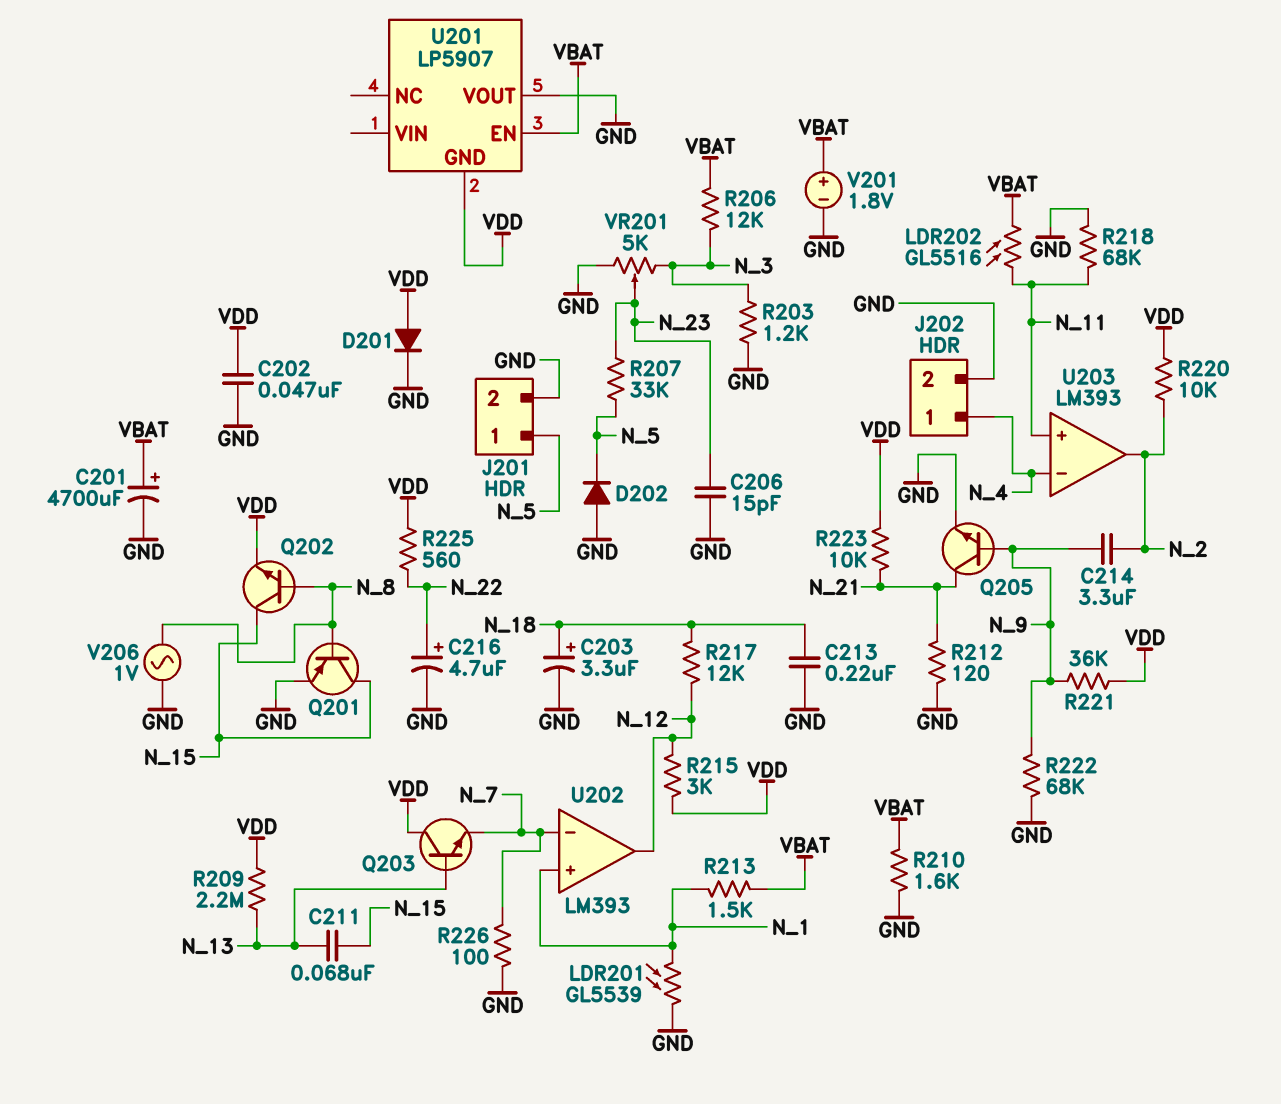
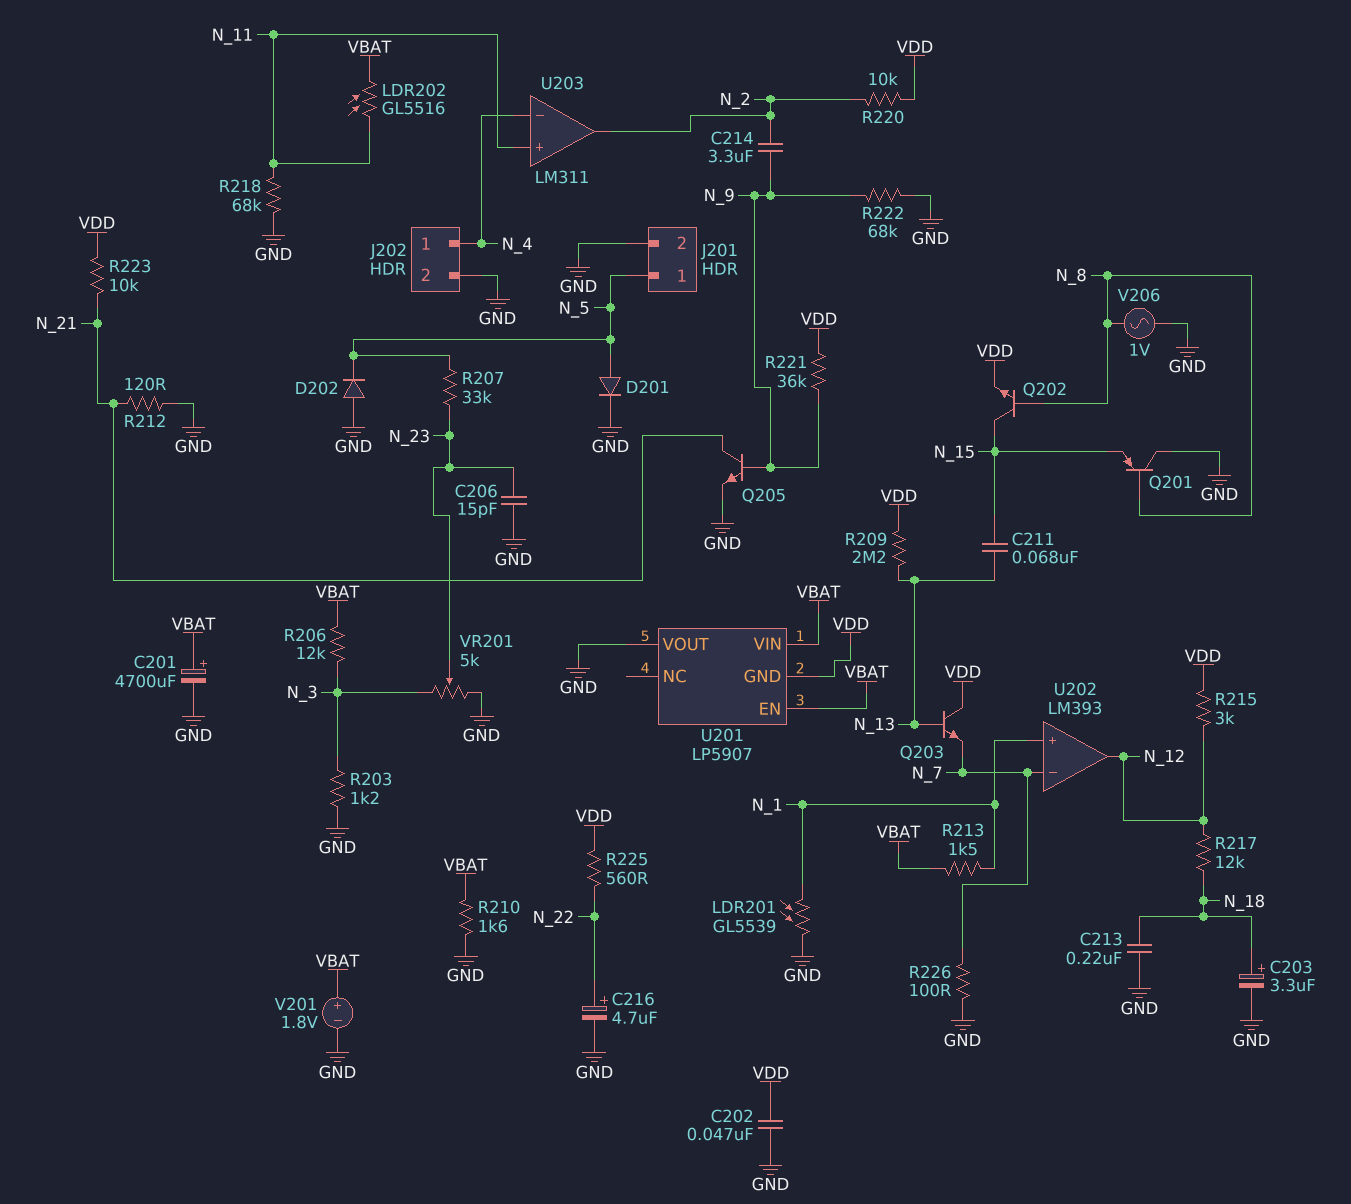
D201: diode (A VDD, K GND) -> diode (A N_5, K GND)
Q201: PNP (B N_8, C N_15, E GND) -> PNP (B N_8, C GND, E N_15)
U201 pin VIN: none -> VBAT
U203: LM393 -> LM311

